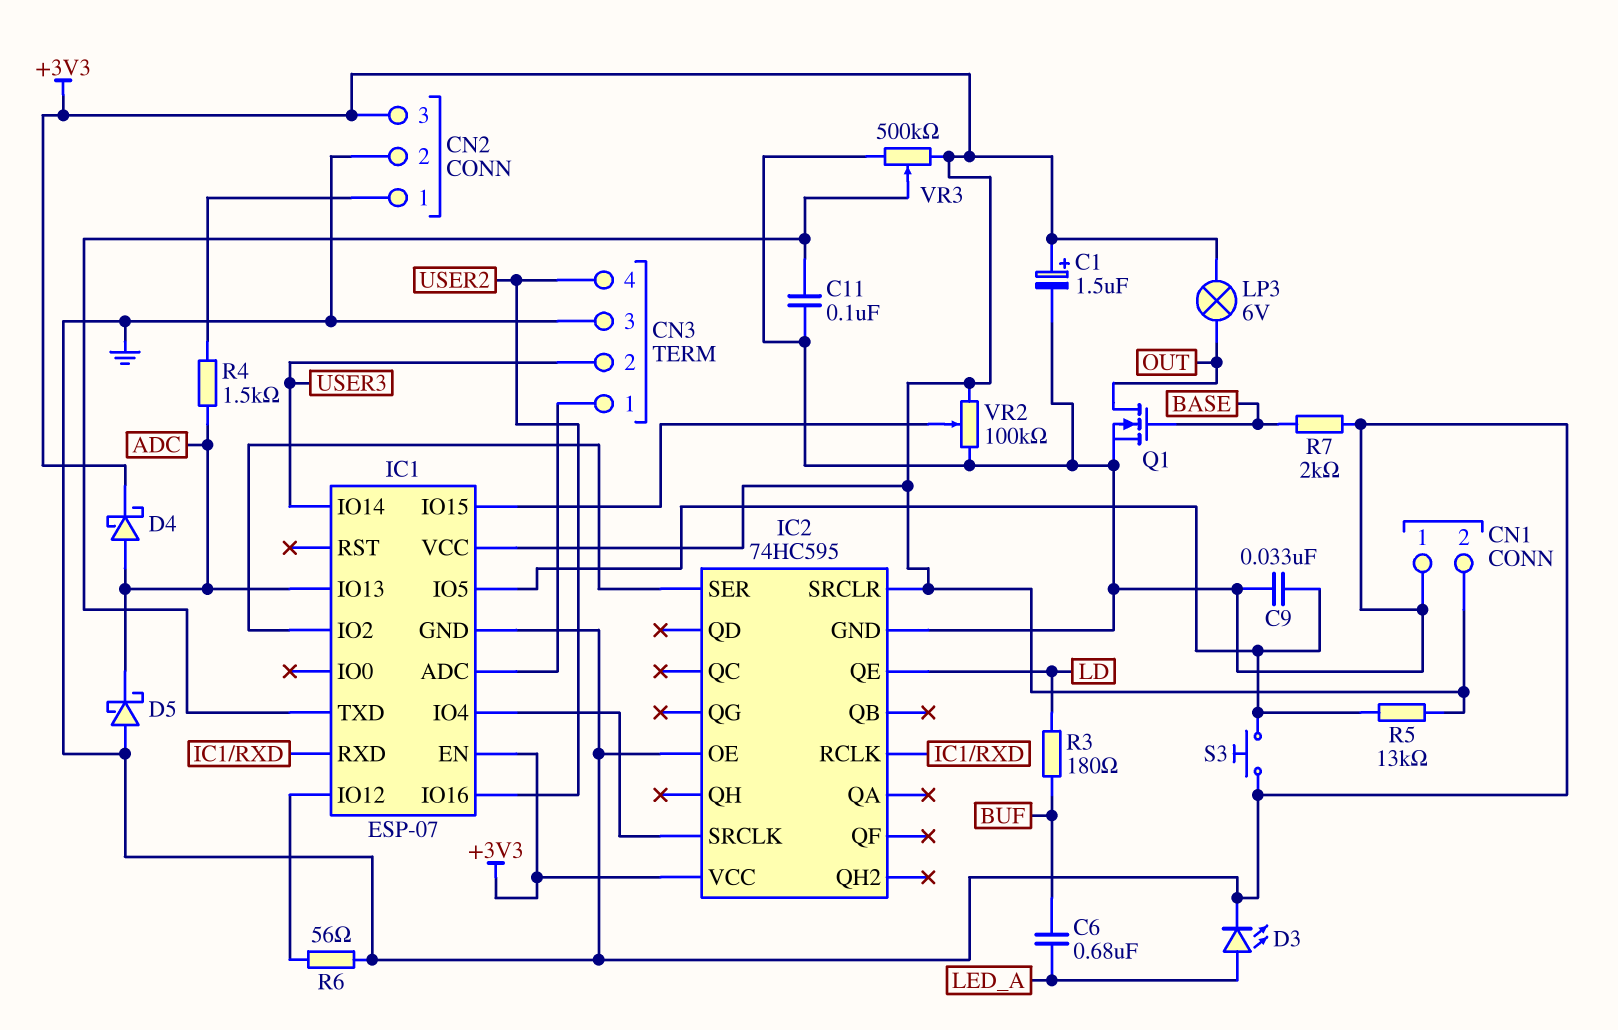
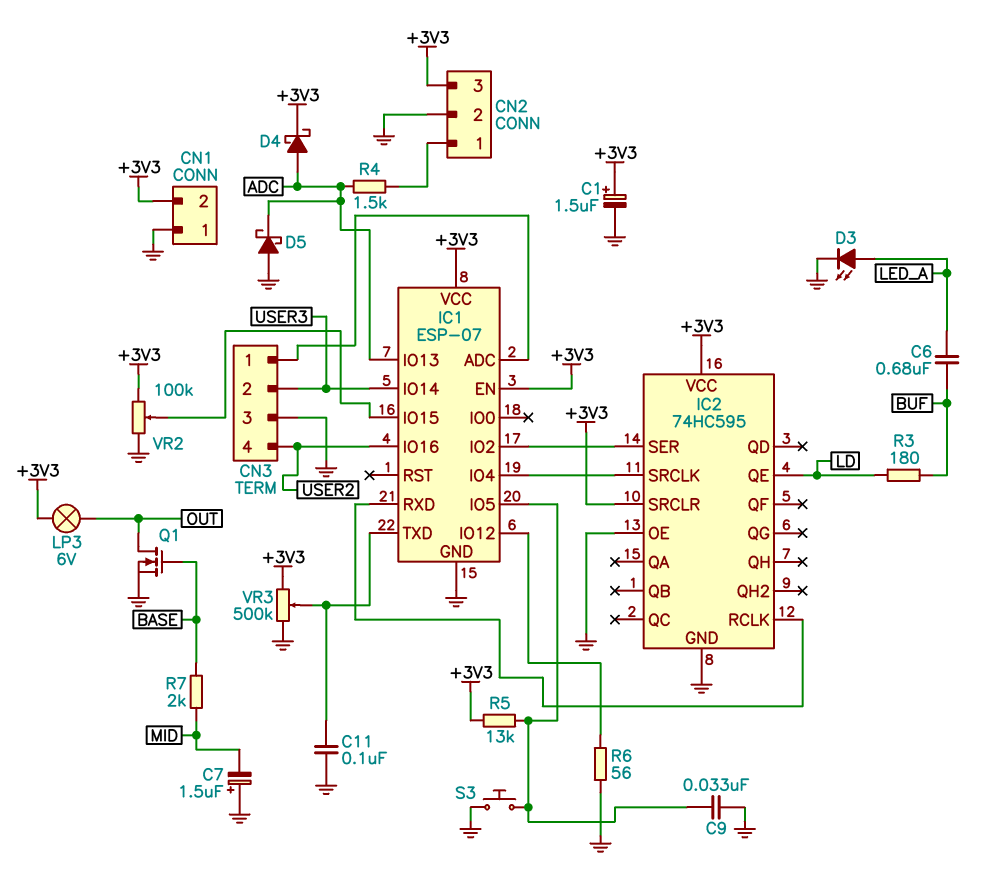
C7: none -> 1.5uF (plus GND, minus MID)
R7: 2k (BASE, GND) -> 2k (BASE, MID)

